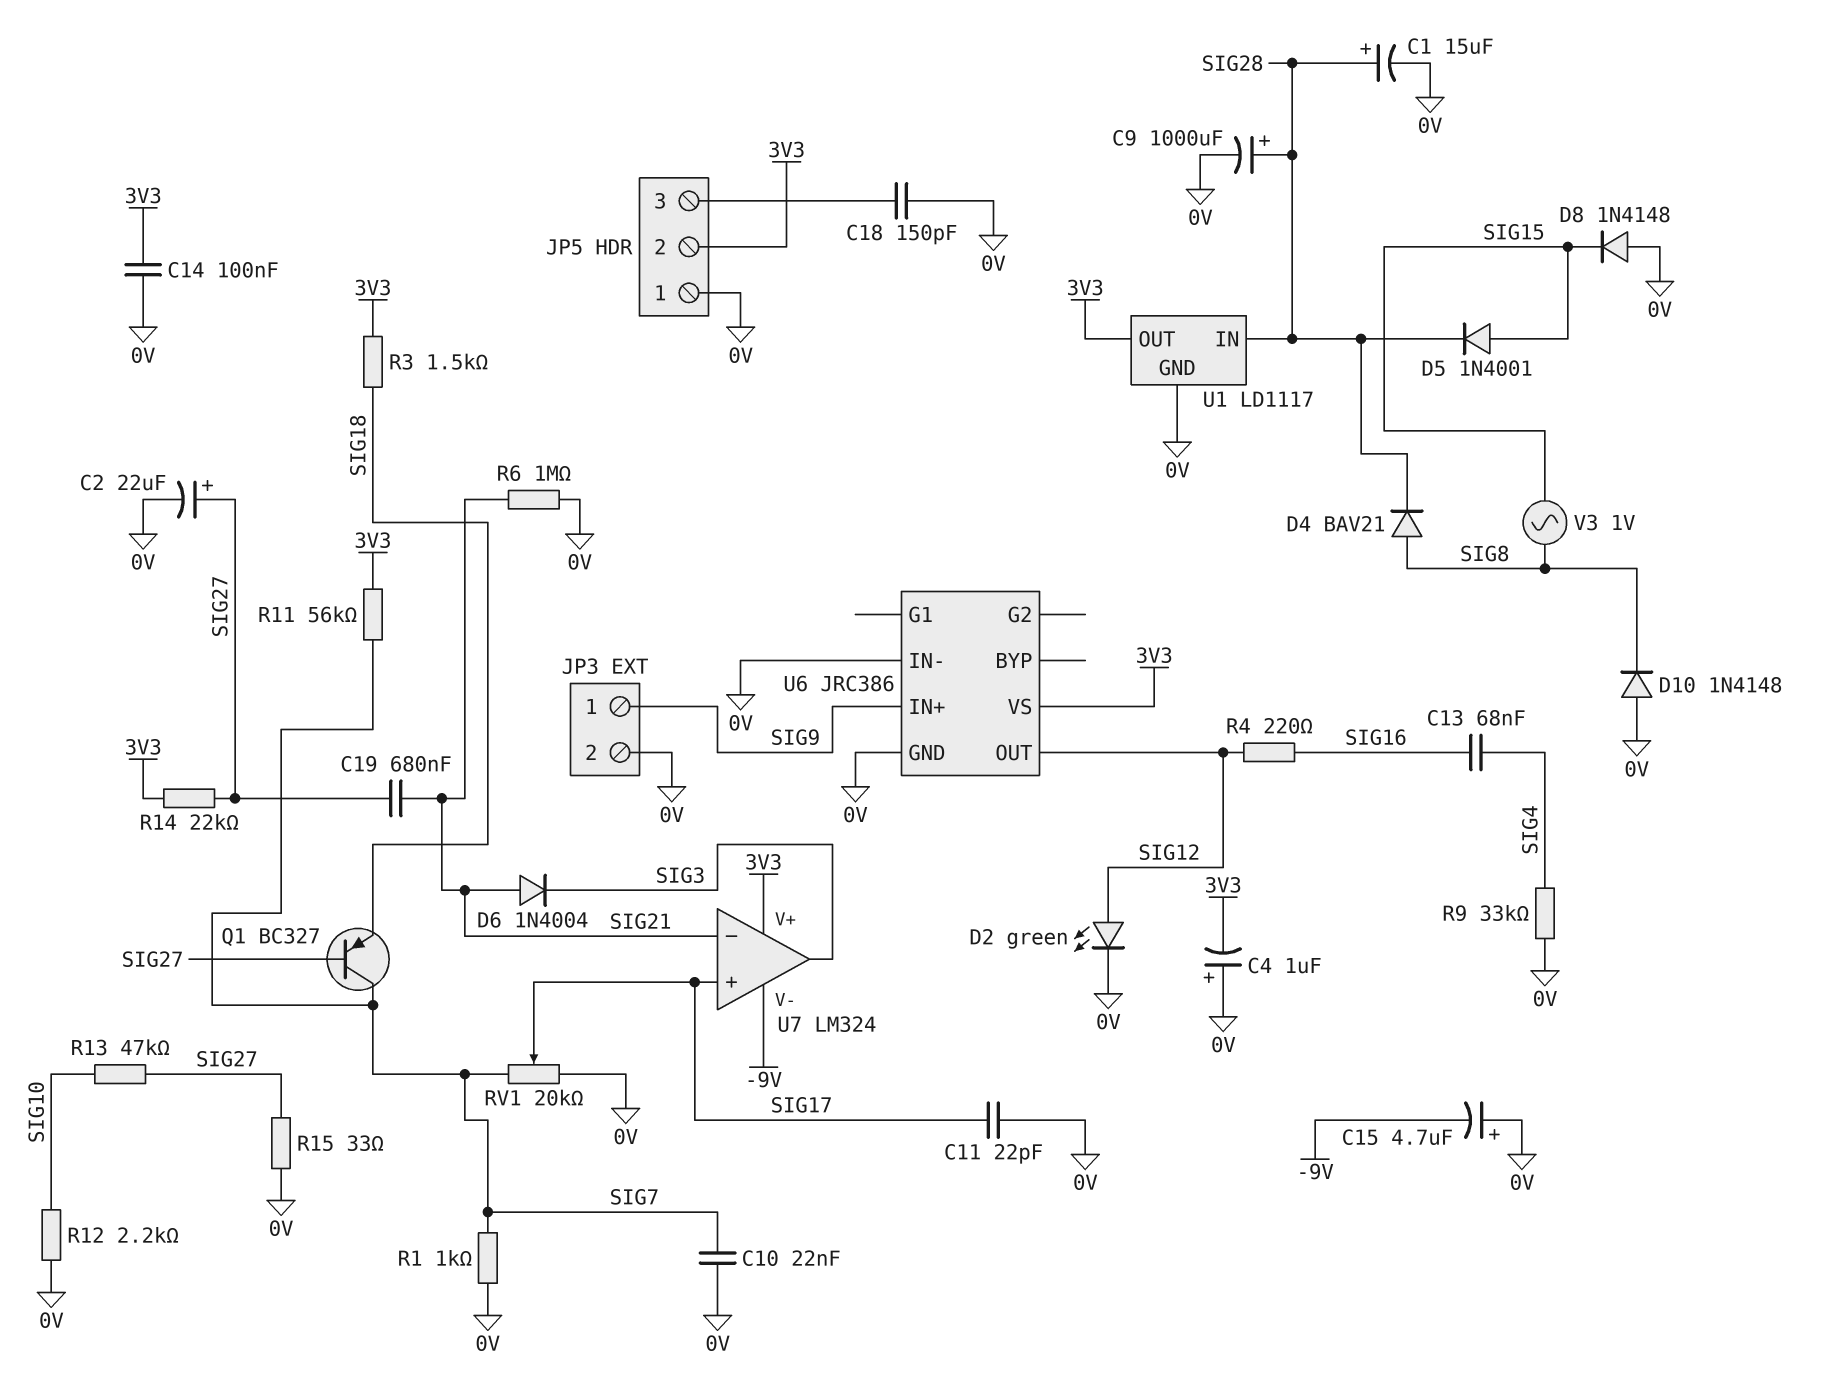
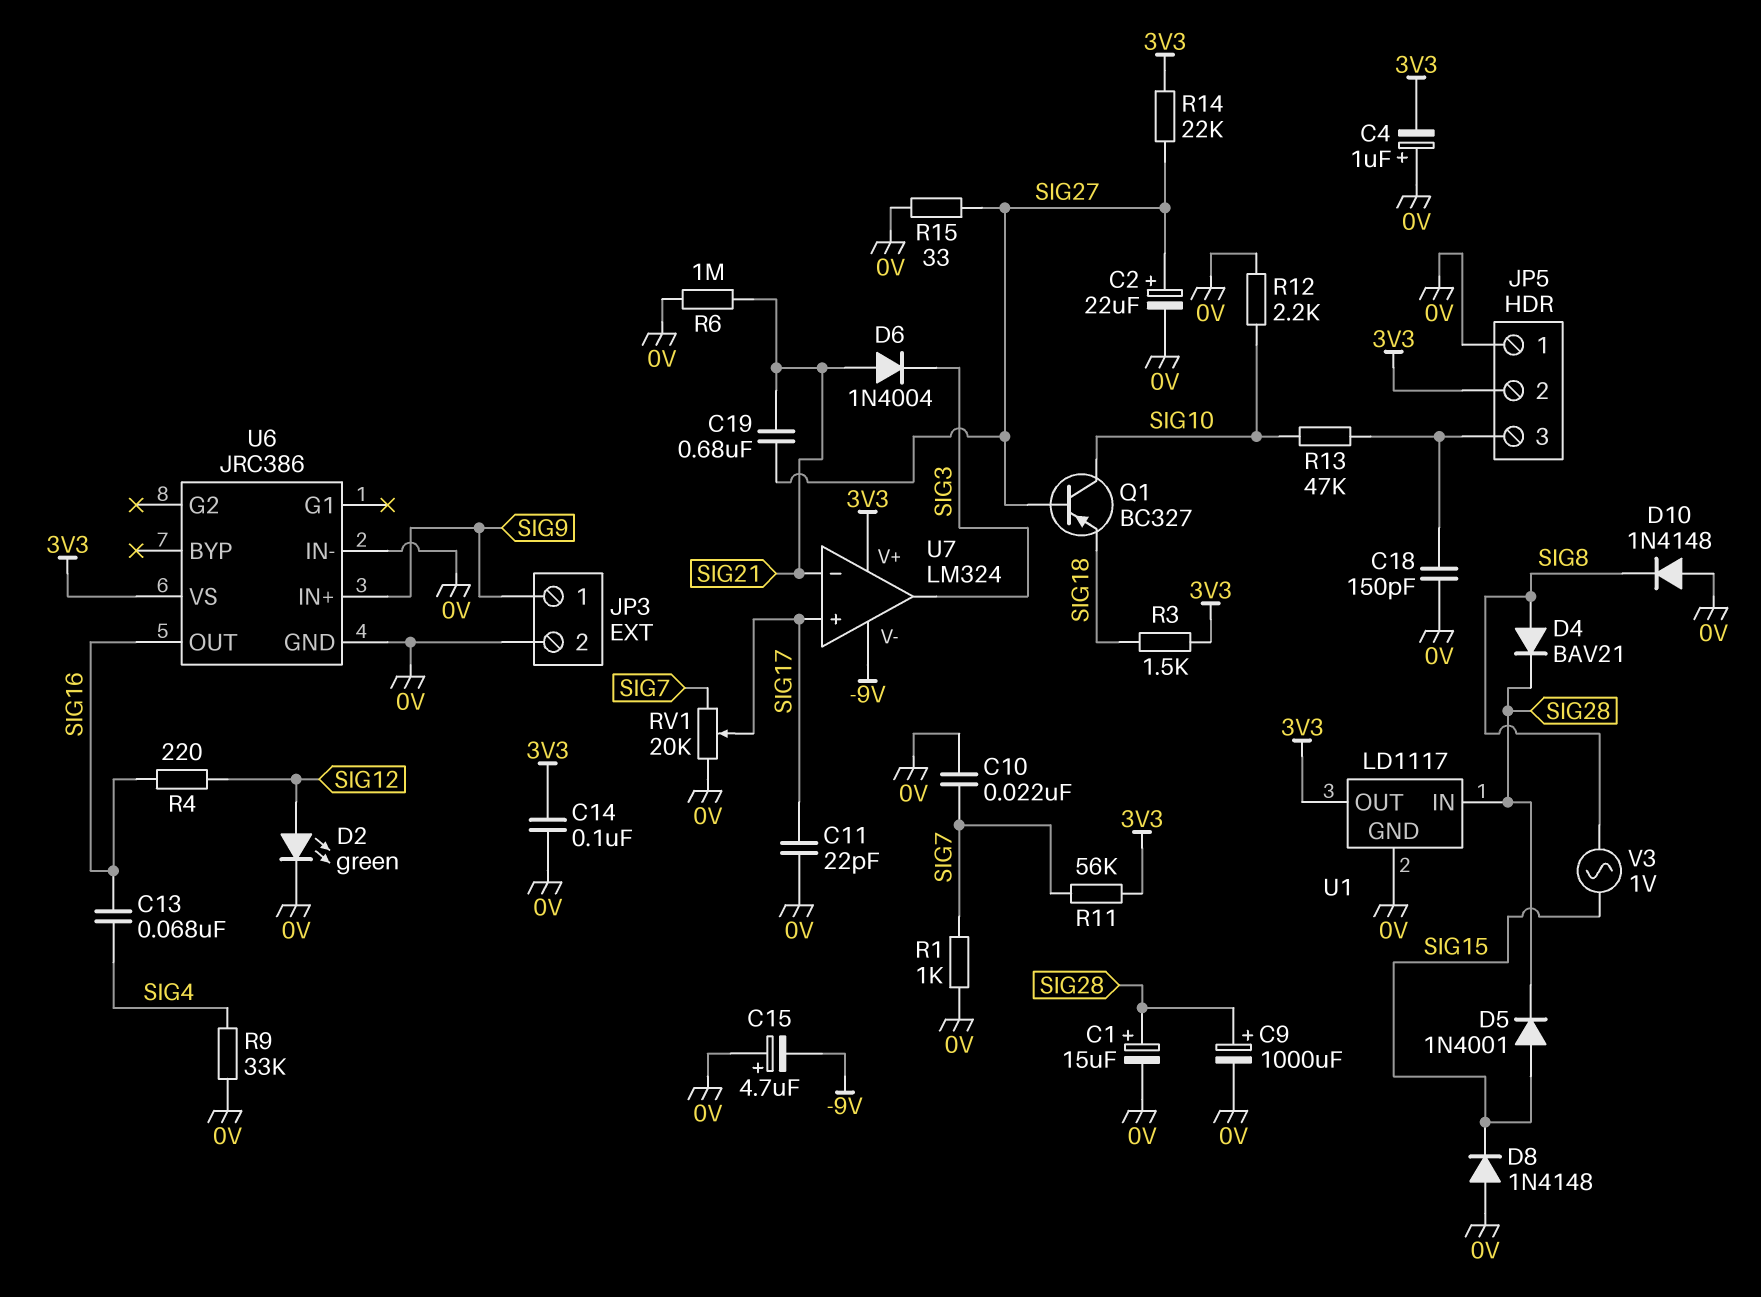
Q1: PNP BC327 (B SIG27, C SIG7, E SIG18) -> PNP BC327 (B SIG27, C SIG10, E SIG18)
R13: 47k (SIG10, SIG27) -> 47k (JP5/3, SIG10)
U6 pin OUT: SIG12 -> SIG16

